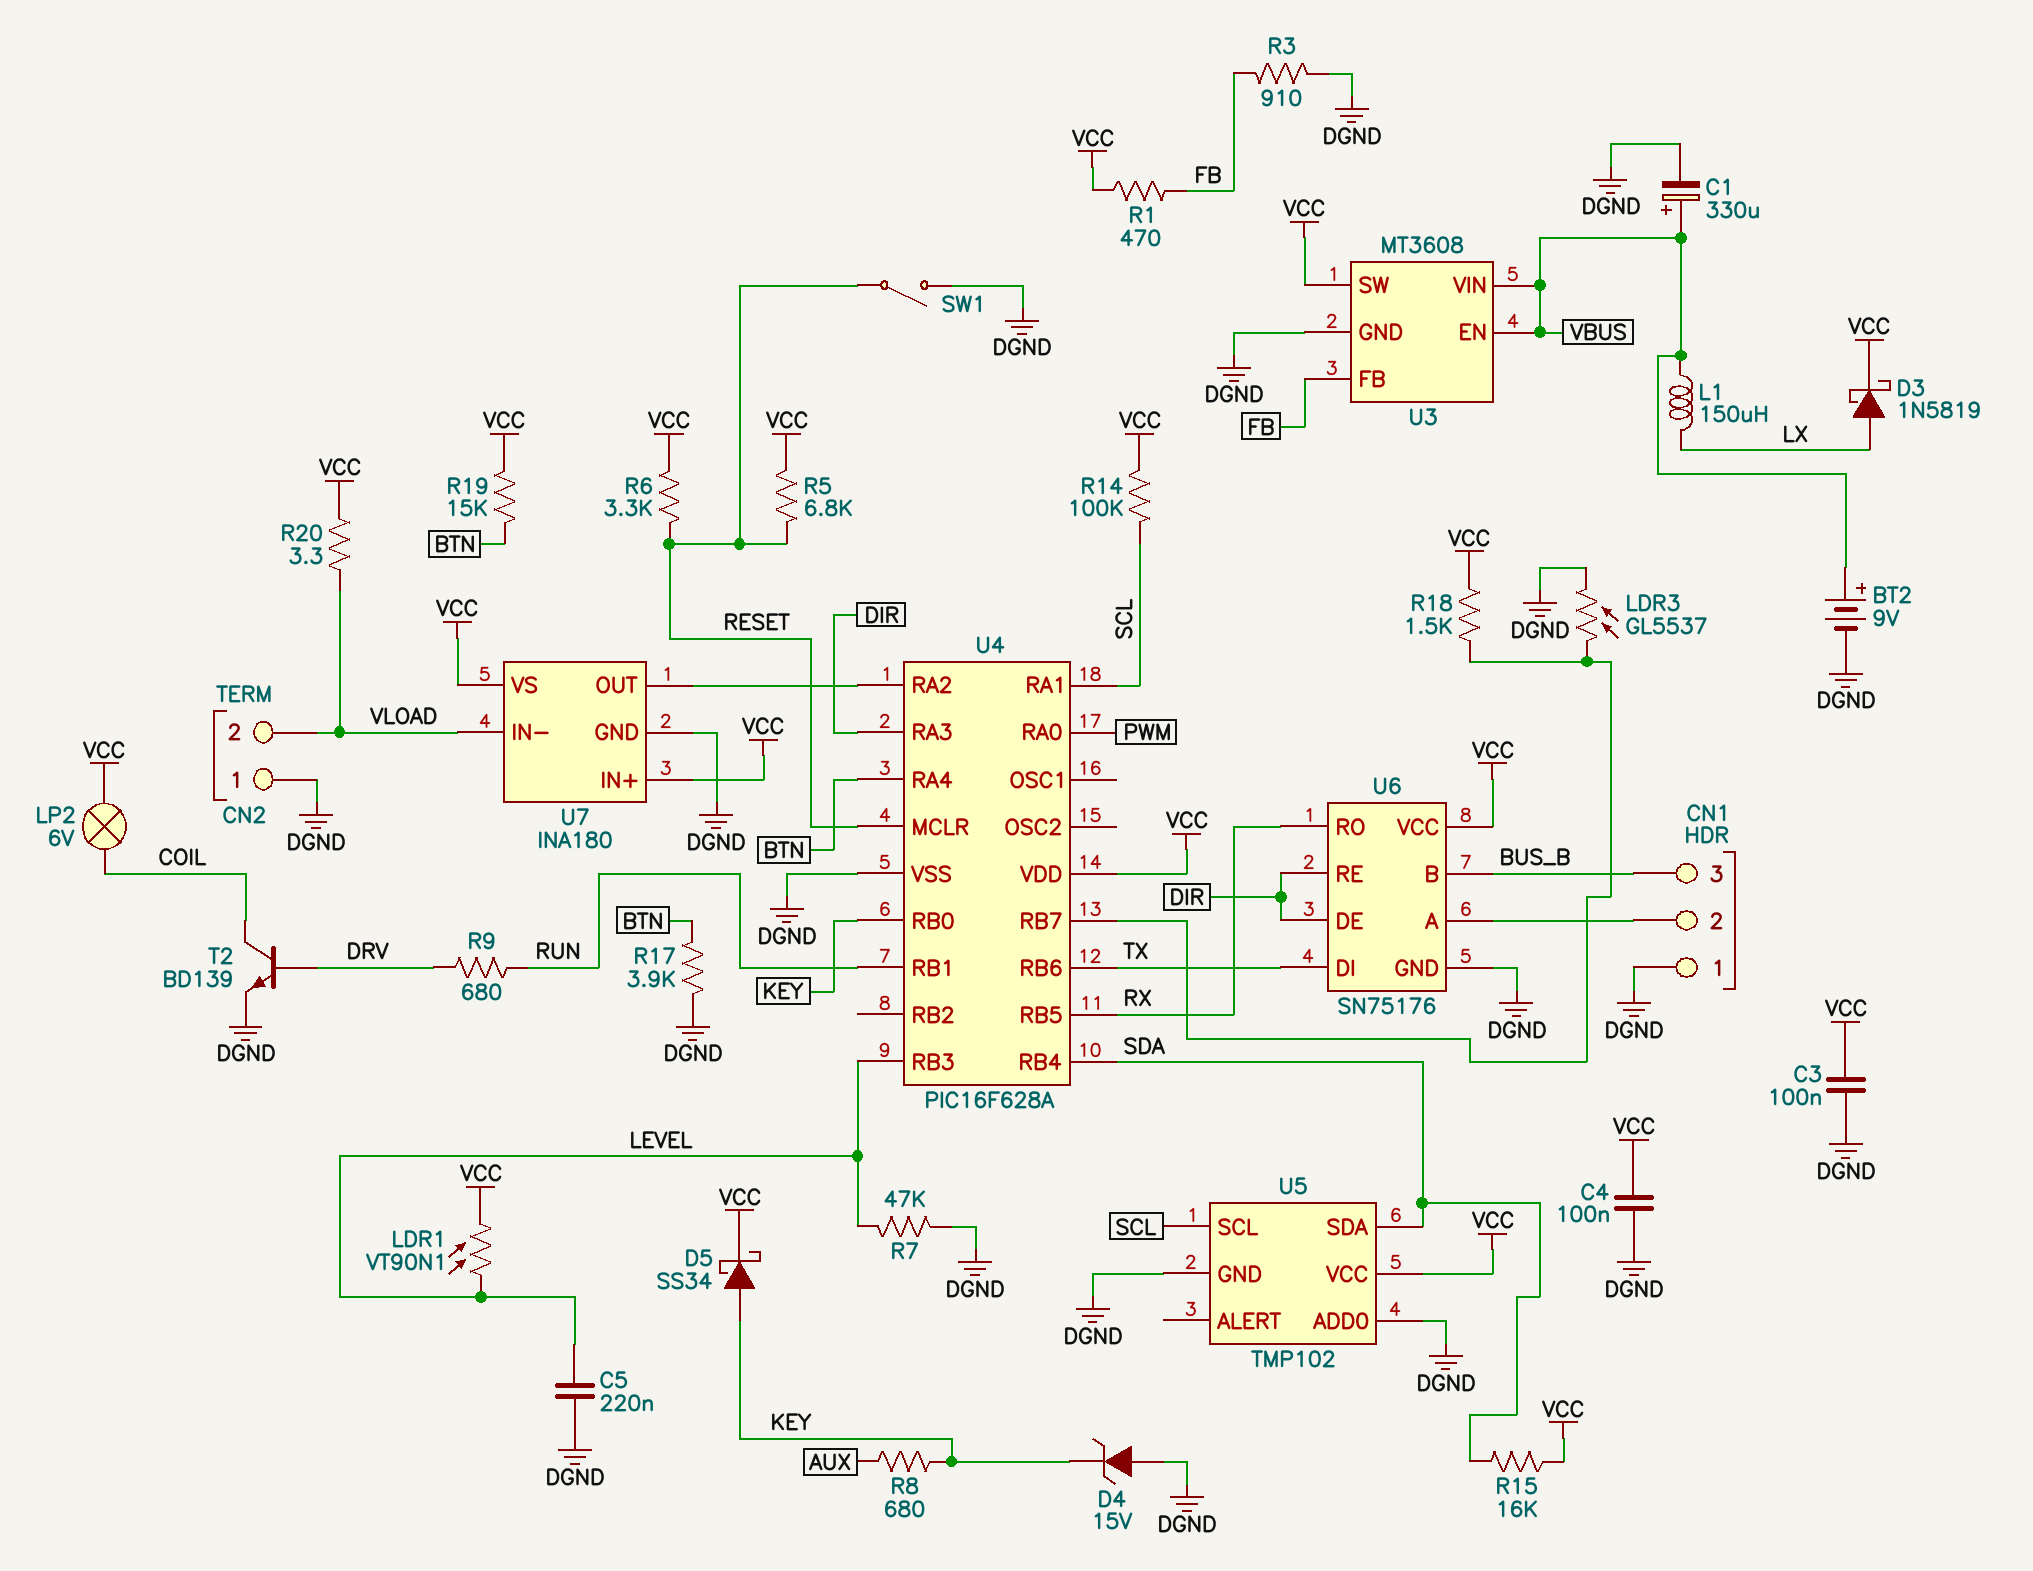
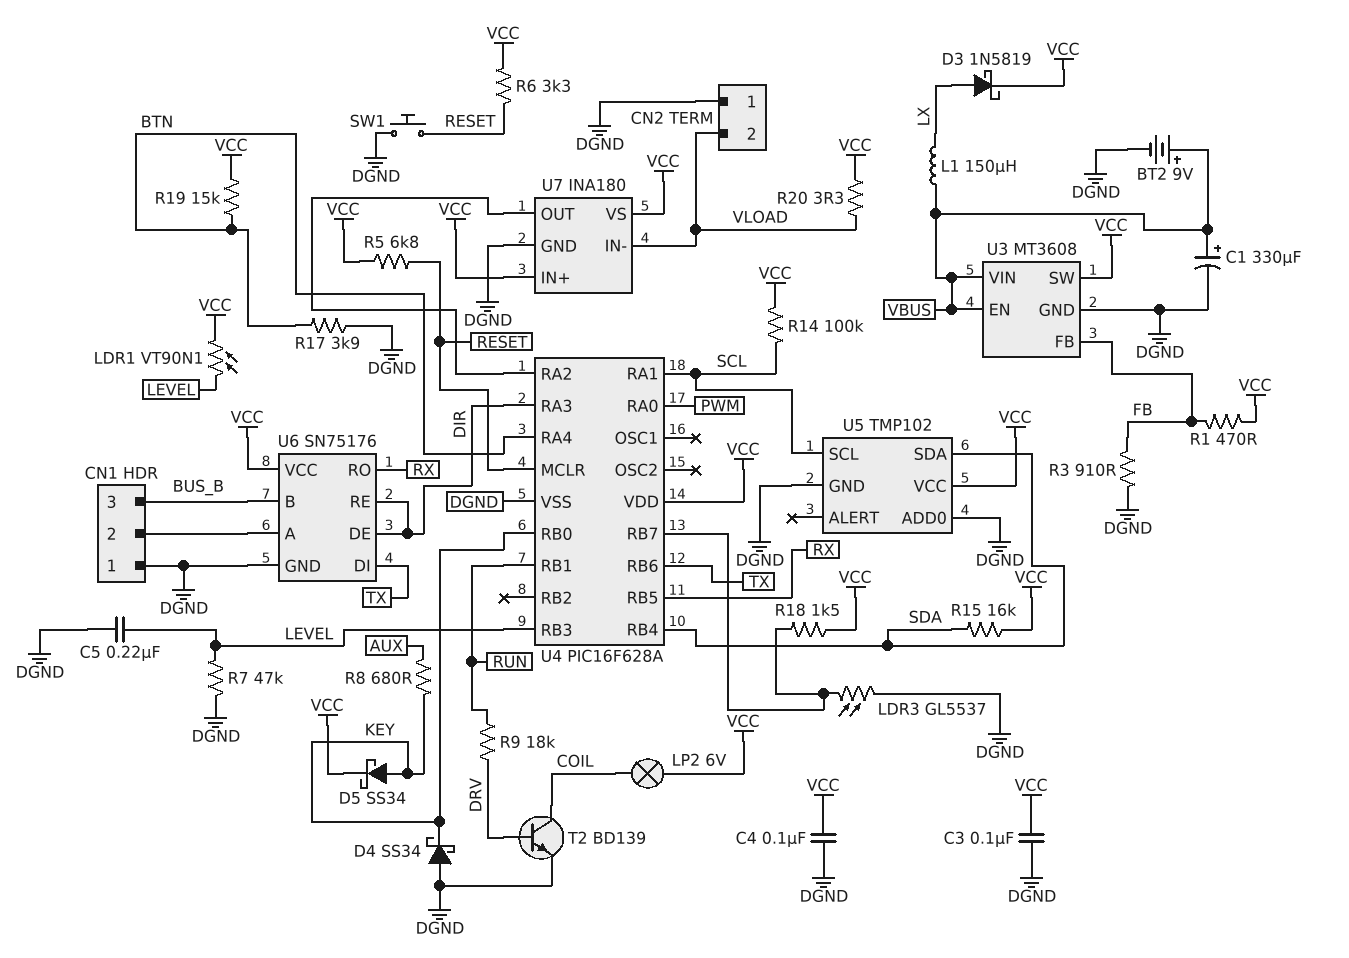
D4: zener 15V (A DGND, K KEY) -> schottky SS34 (A DGND, K KEY)
R9: 680 (DRV, RUN) -> 18k (DRV, RUN)
SW1: switch (DGND, RESET) -> button (DGND, RESET)

